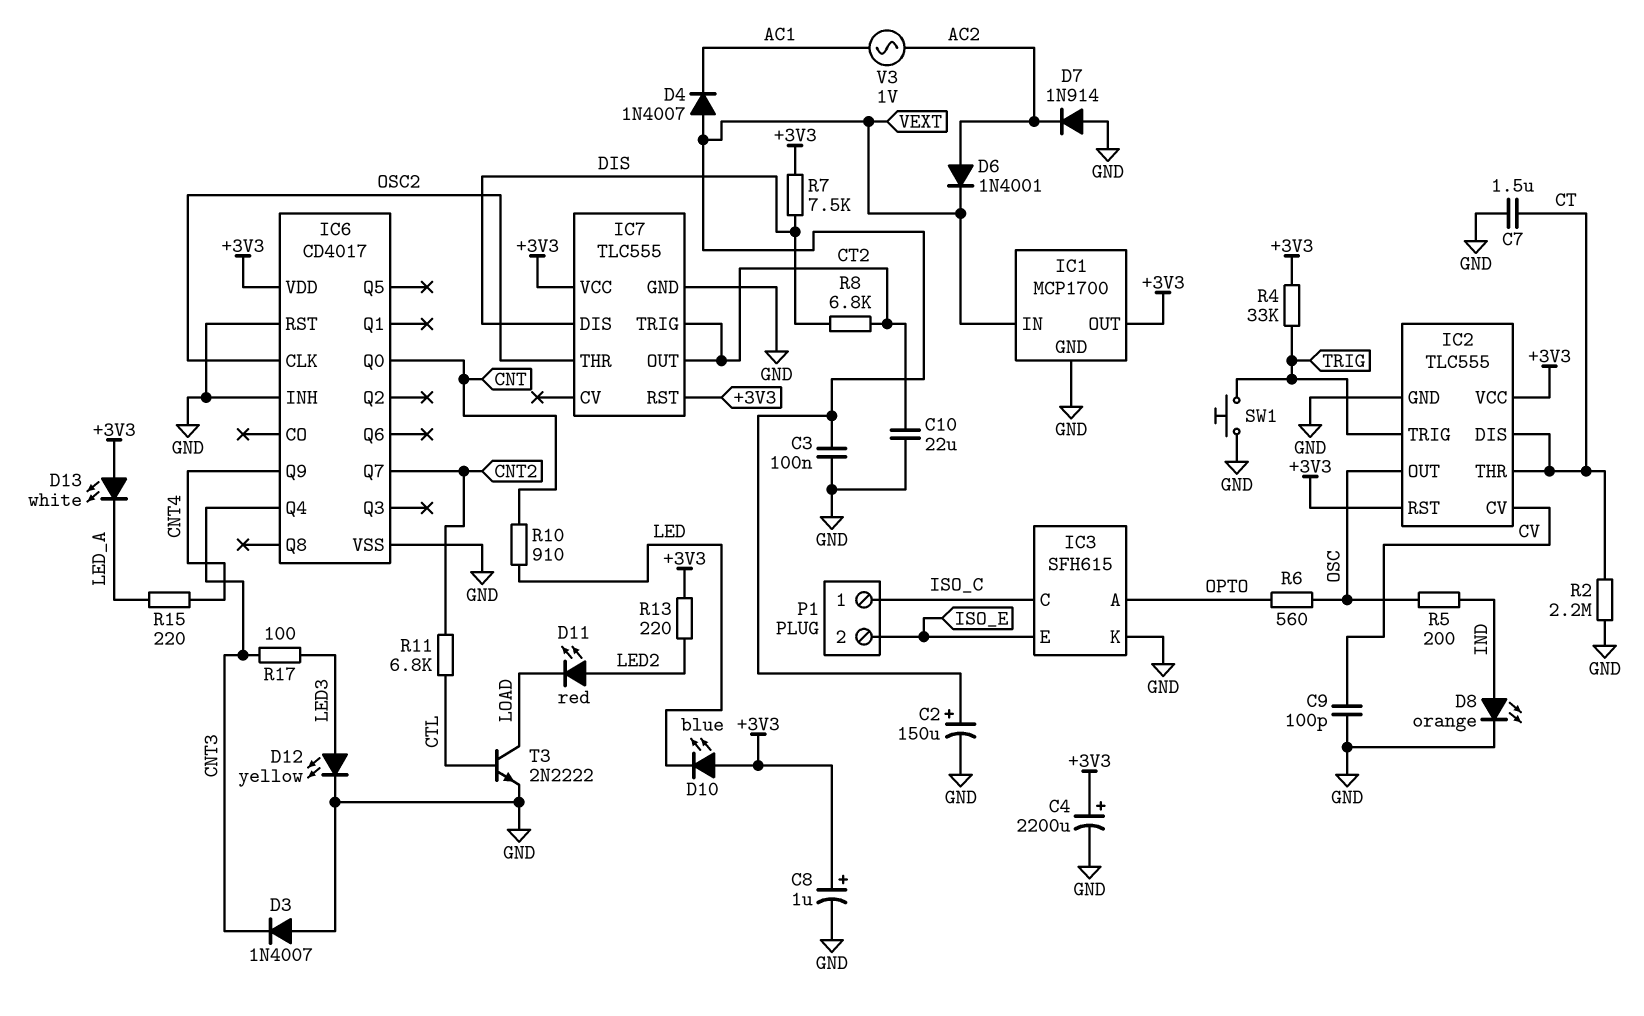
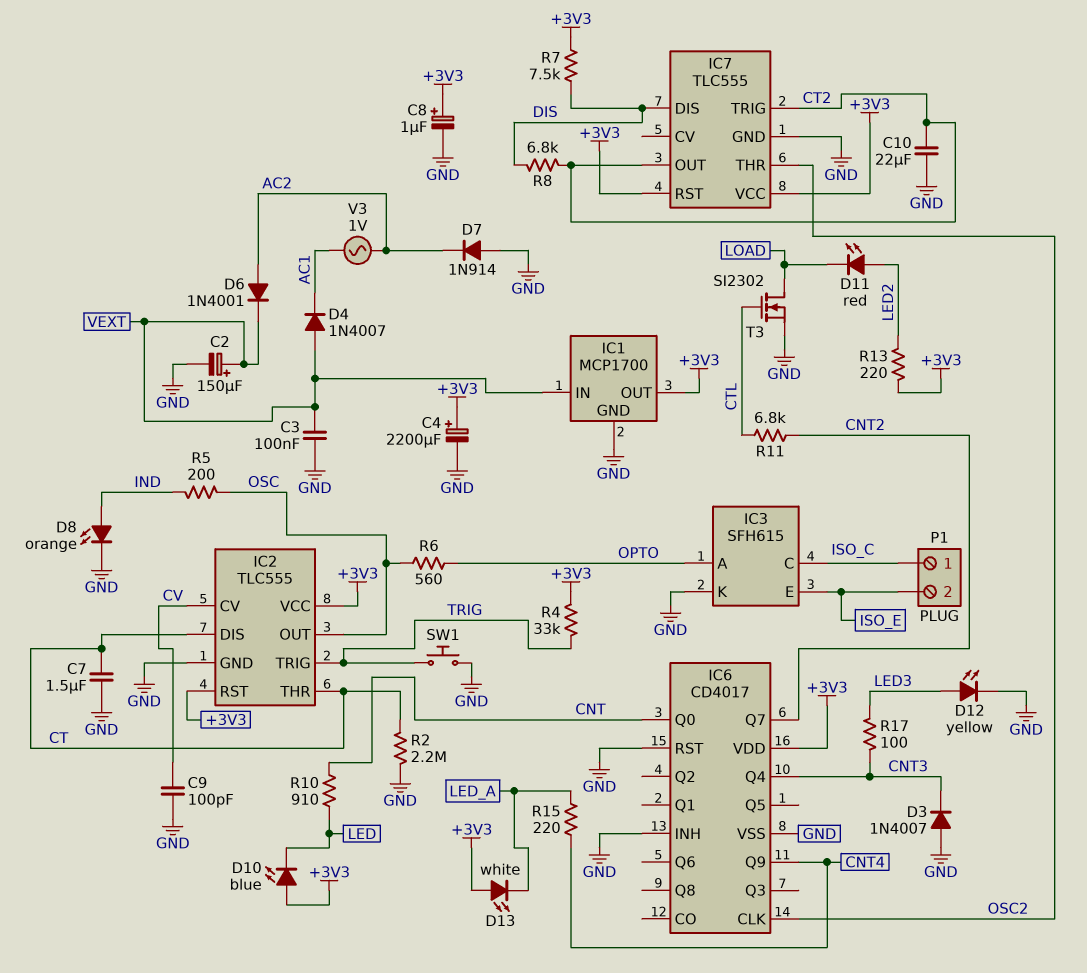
T3: NPN 2N2222 (B CTL, C LOAD, E GND) -> NMOS SI2302 (G CTL, D LOAD, S GND)

